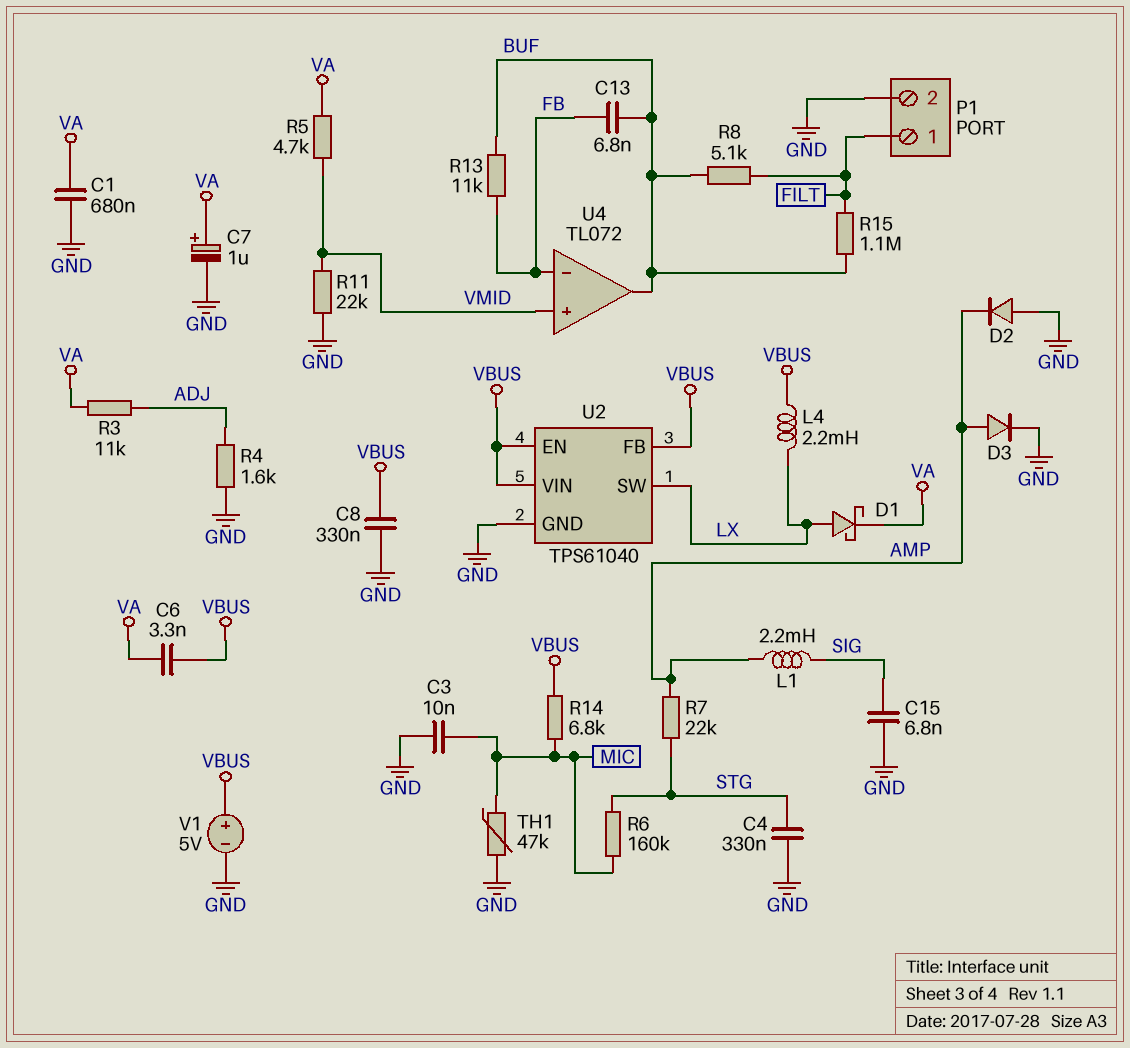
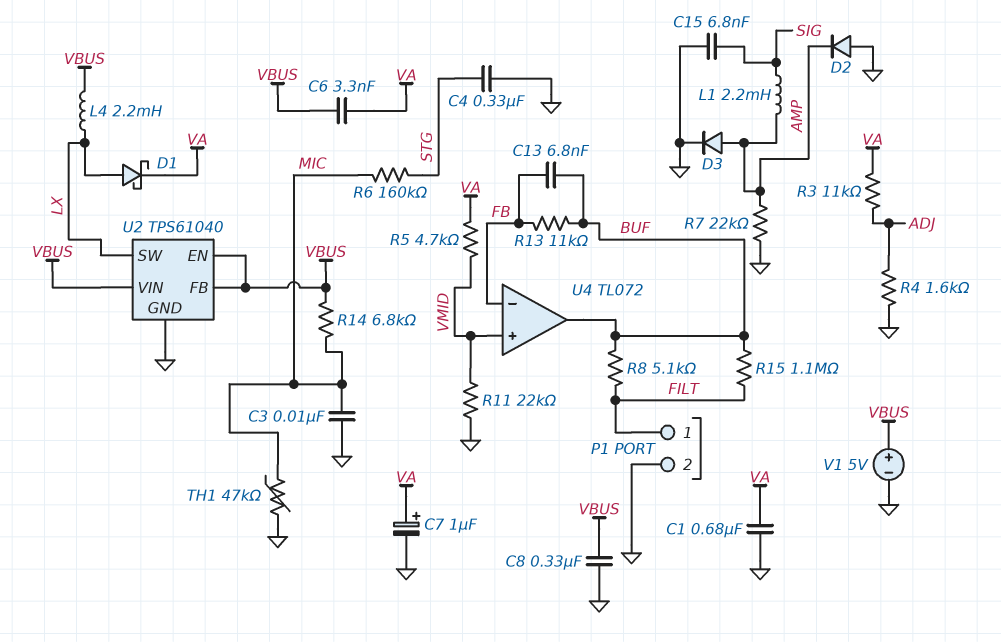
R7: 22k (AMP, STG) -> 22k (AMP, GND)

